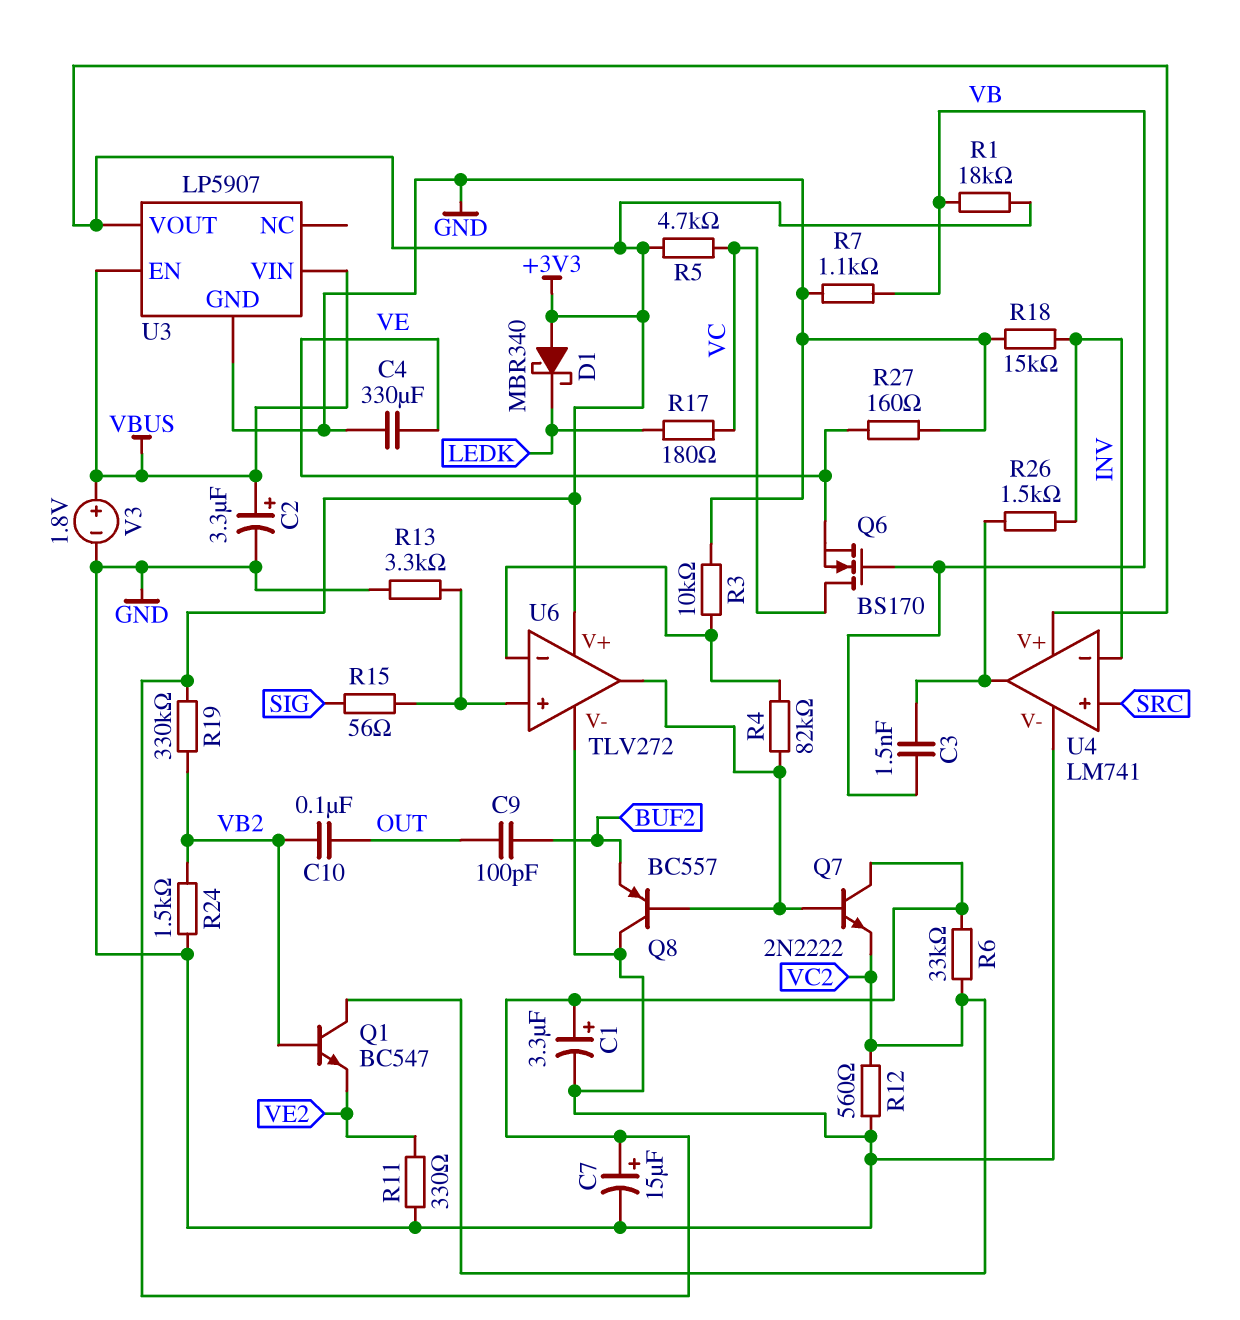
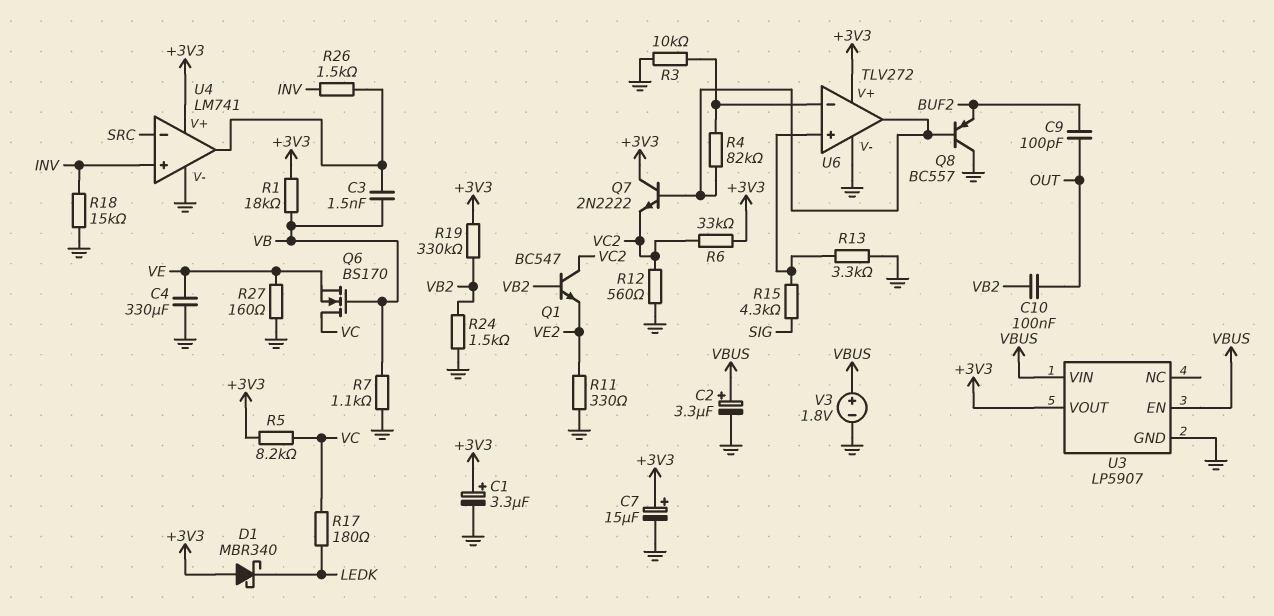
R5: 4.7k (+3V3, VC) -> 8.2k (+3V3, VC)
R15: 56 (SIG, U6/in+) -> 4.3k (SIG, U6/in+)
U4 pin in+: SRC -> INV
U4 pin in-: INV -> SRC

